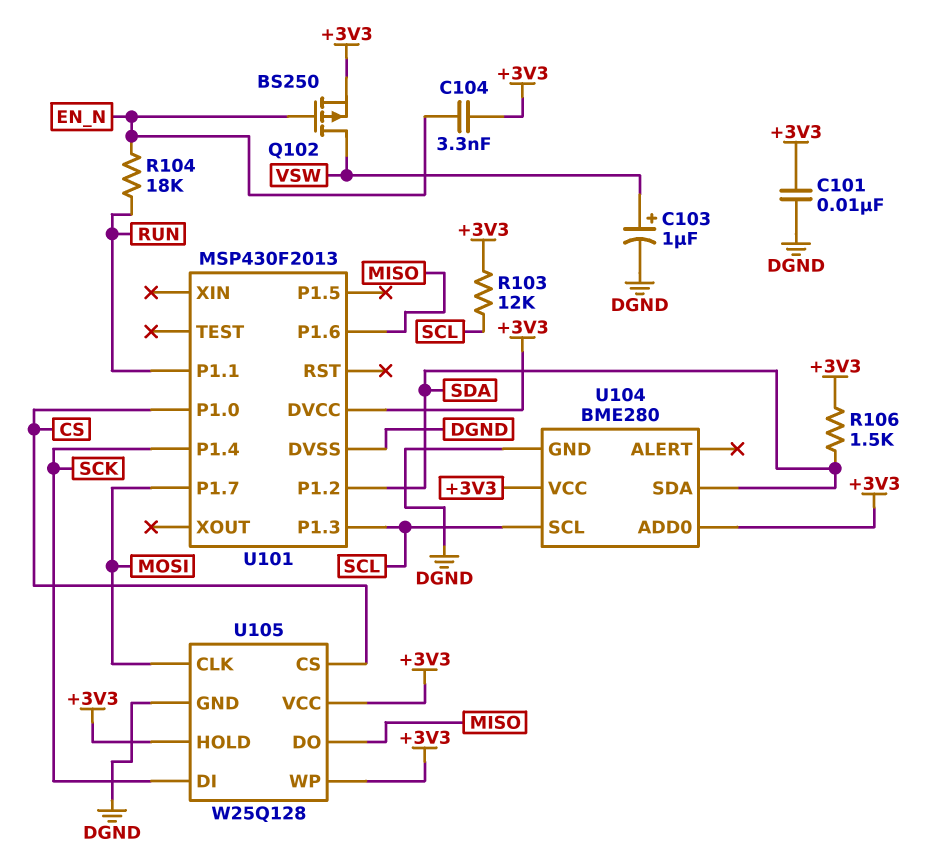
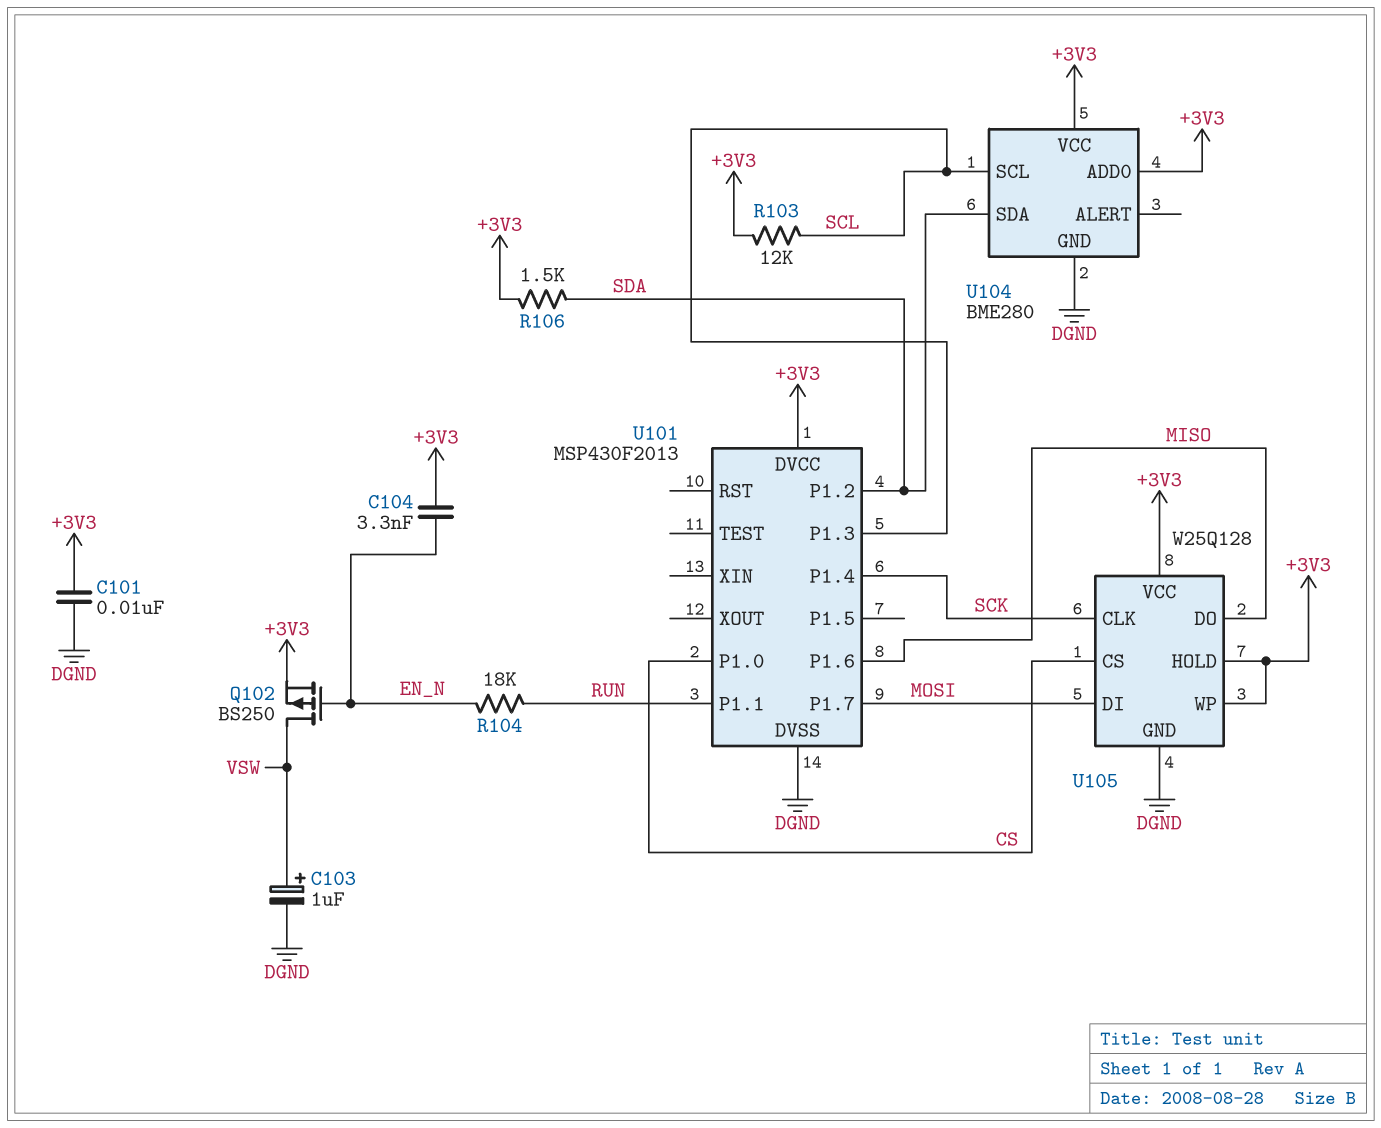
U105 pin CLK: MOSI -> SCK
U105 pin DI: SCK -> MOSI

